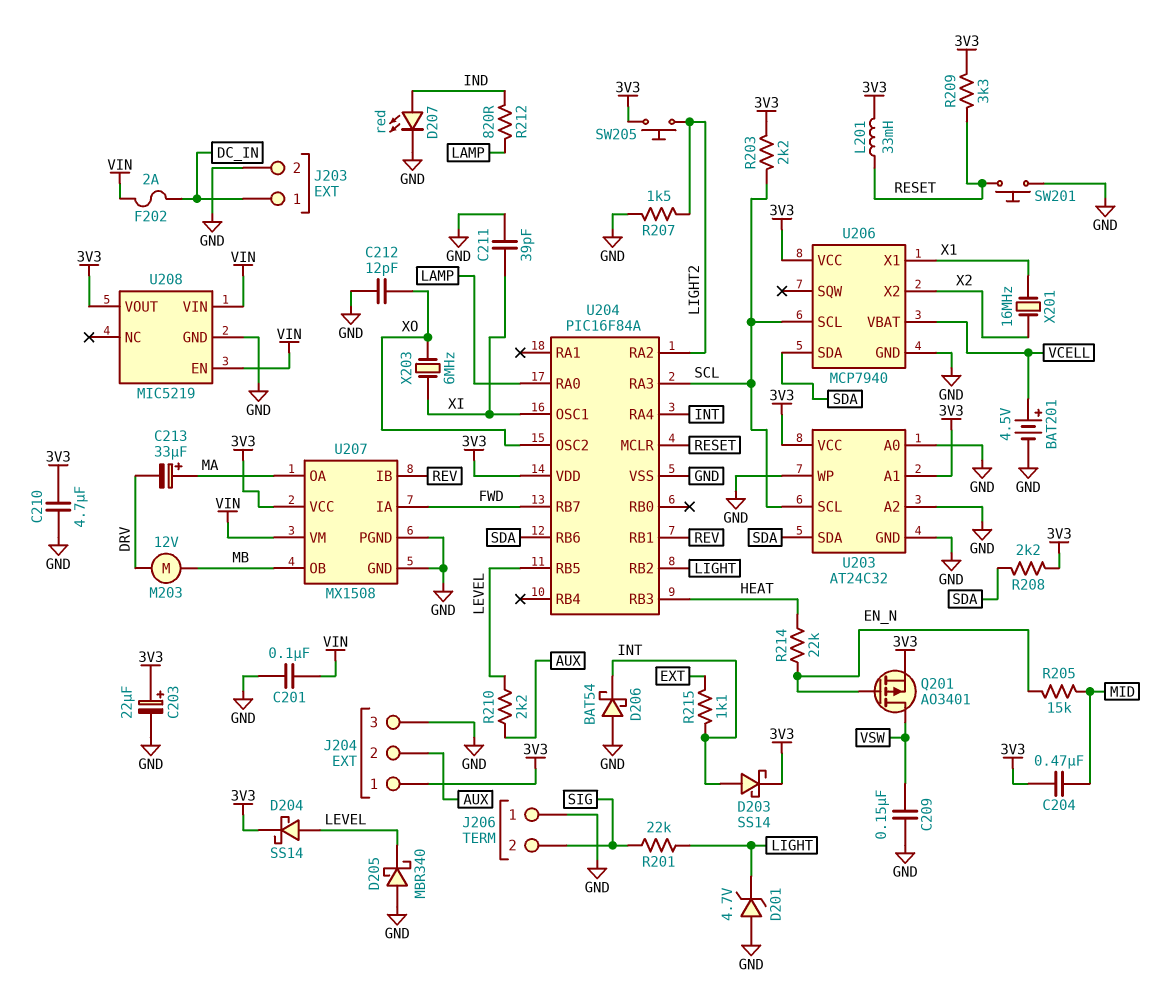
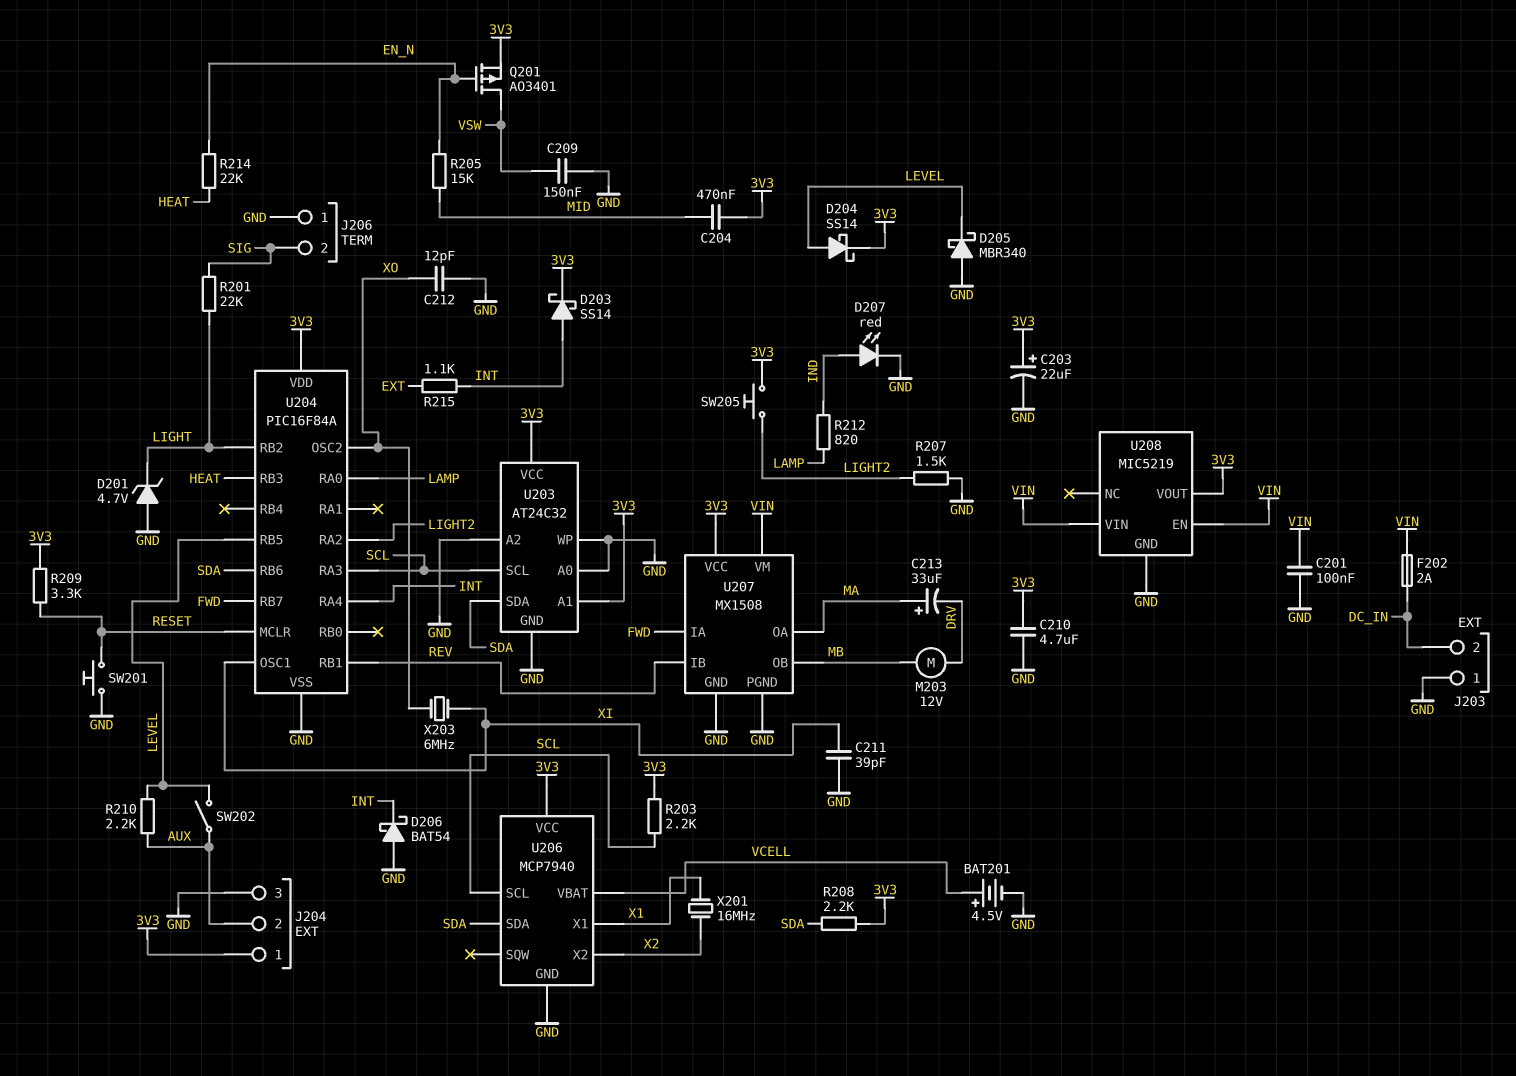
J203 pin 1: DC_IN -> GND
J203 pin 2: GND -> DC_IN
L201: 33mH (3V3, RESET) -> none
SW202: none -> switch (AUX, LEVEL)

